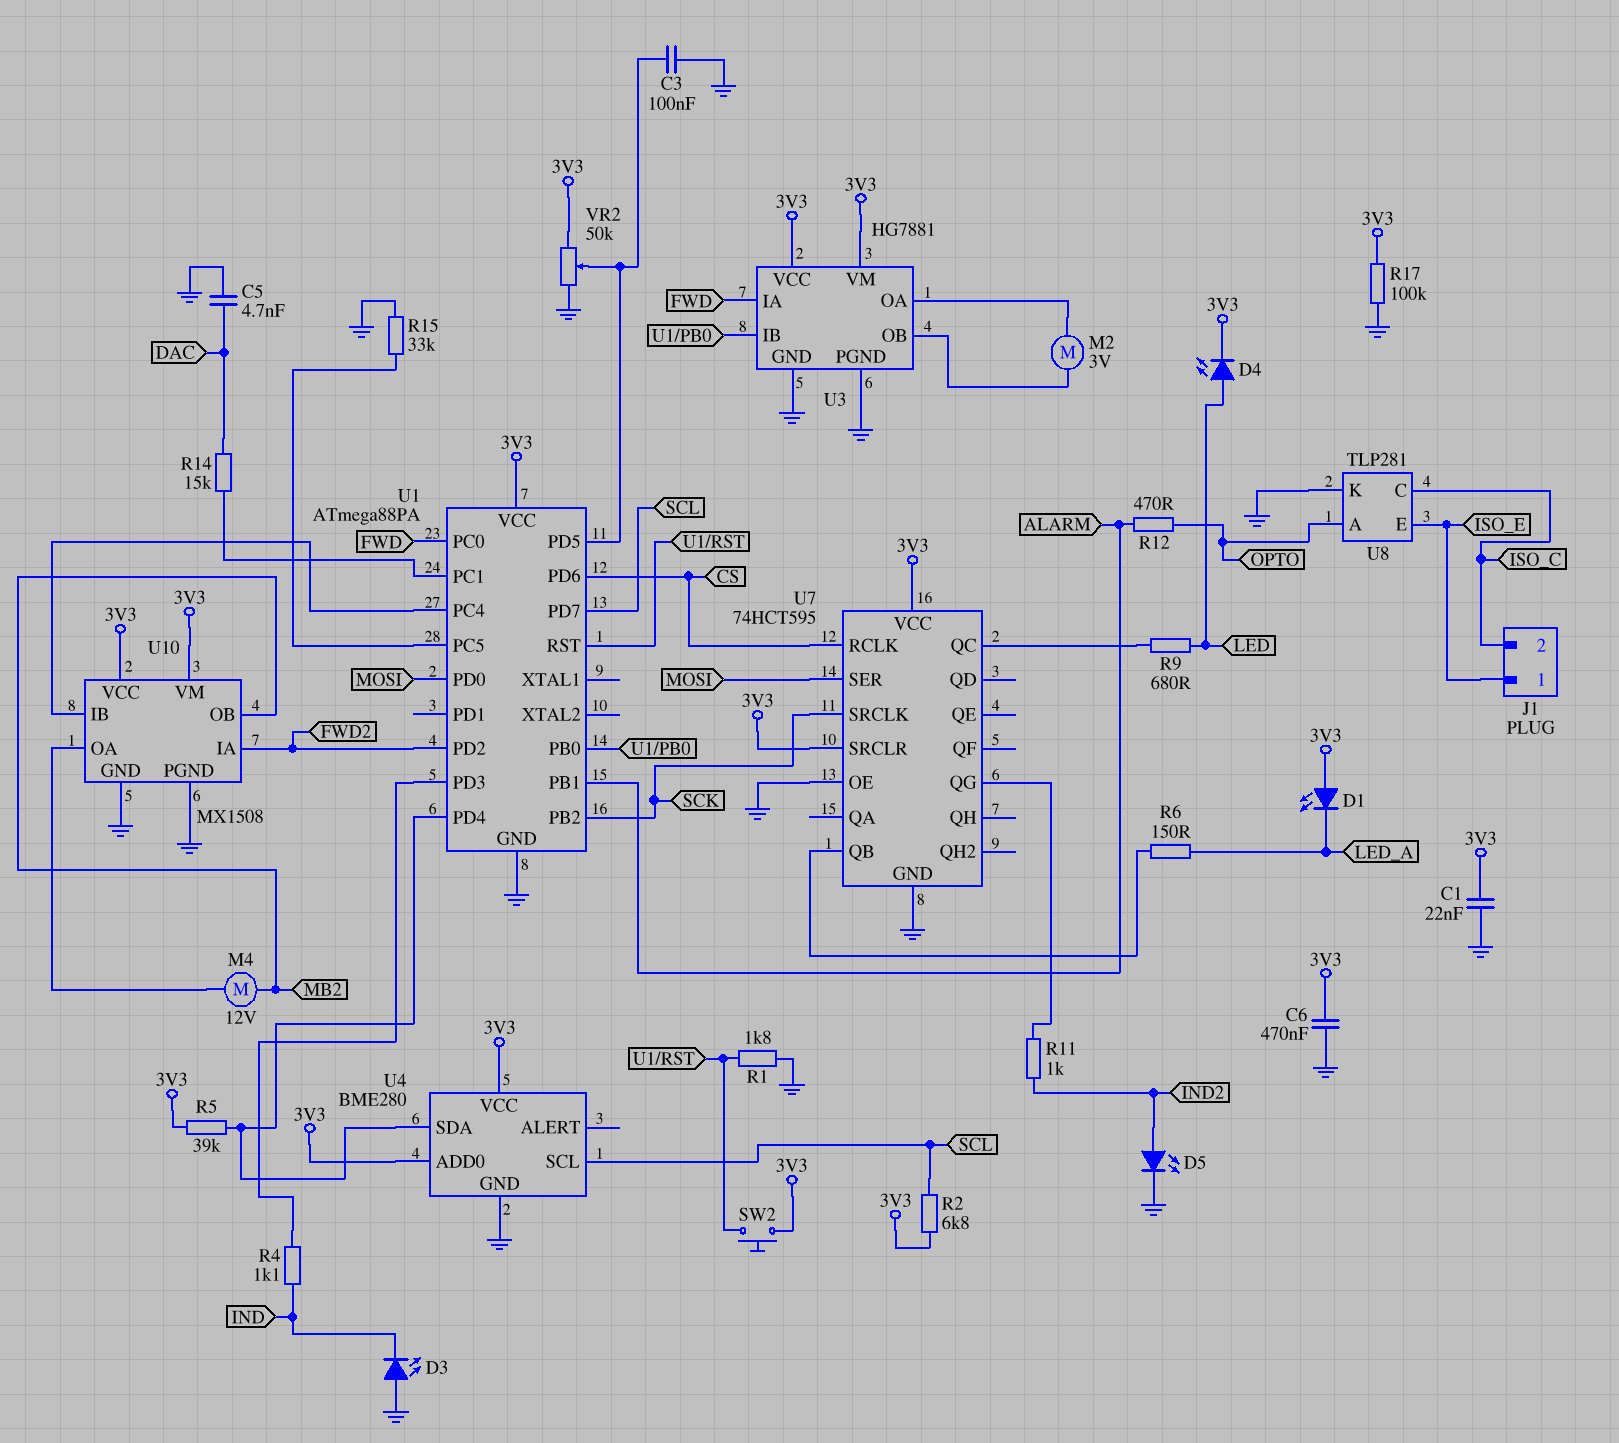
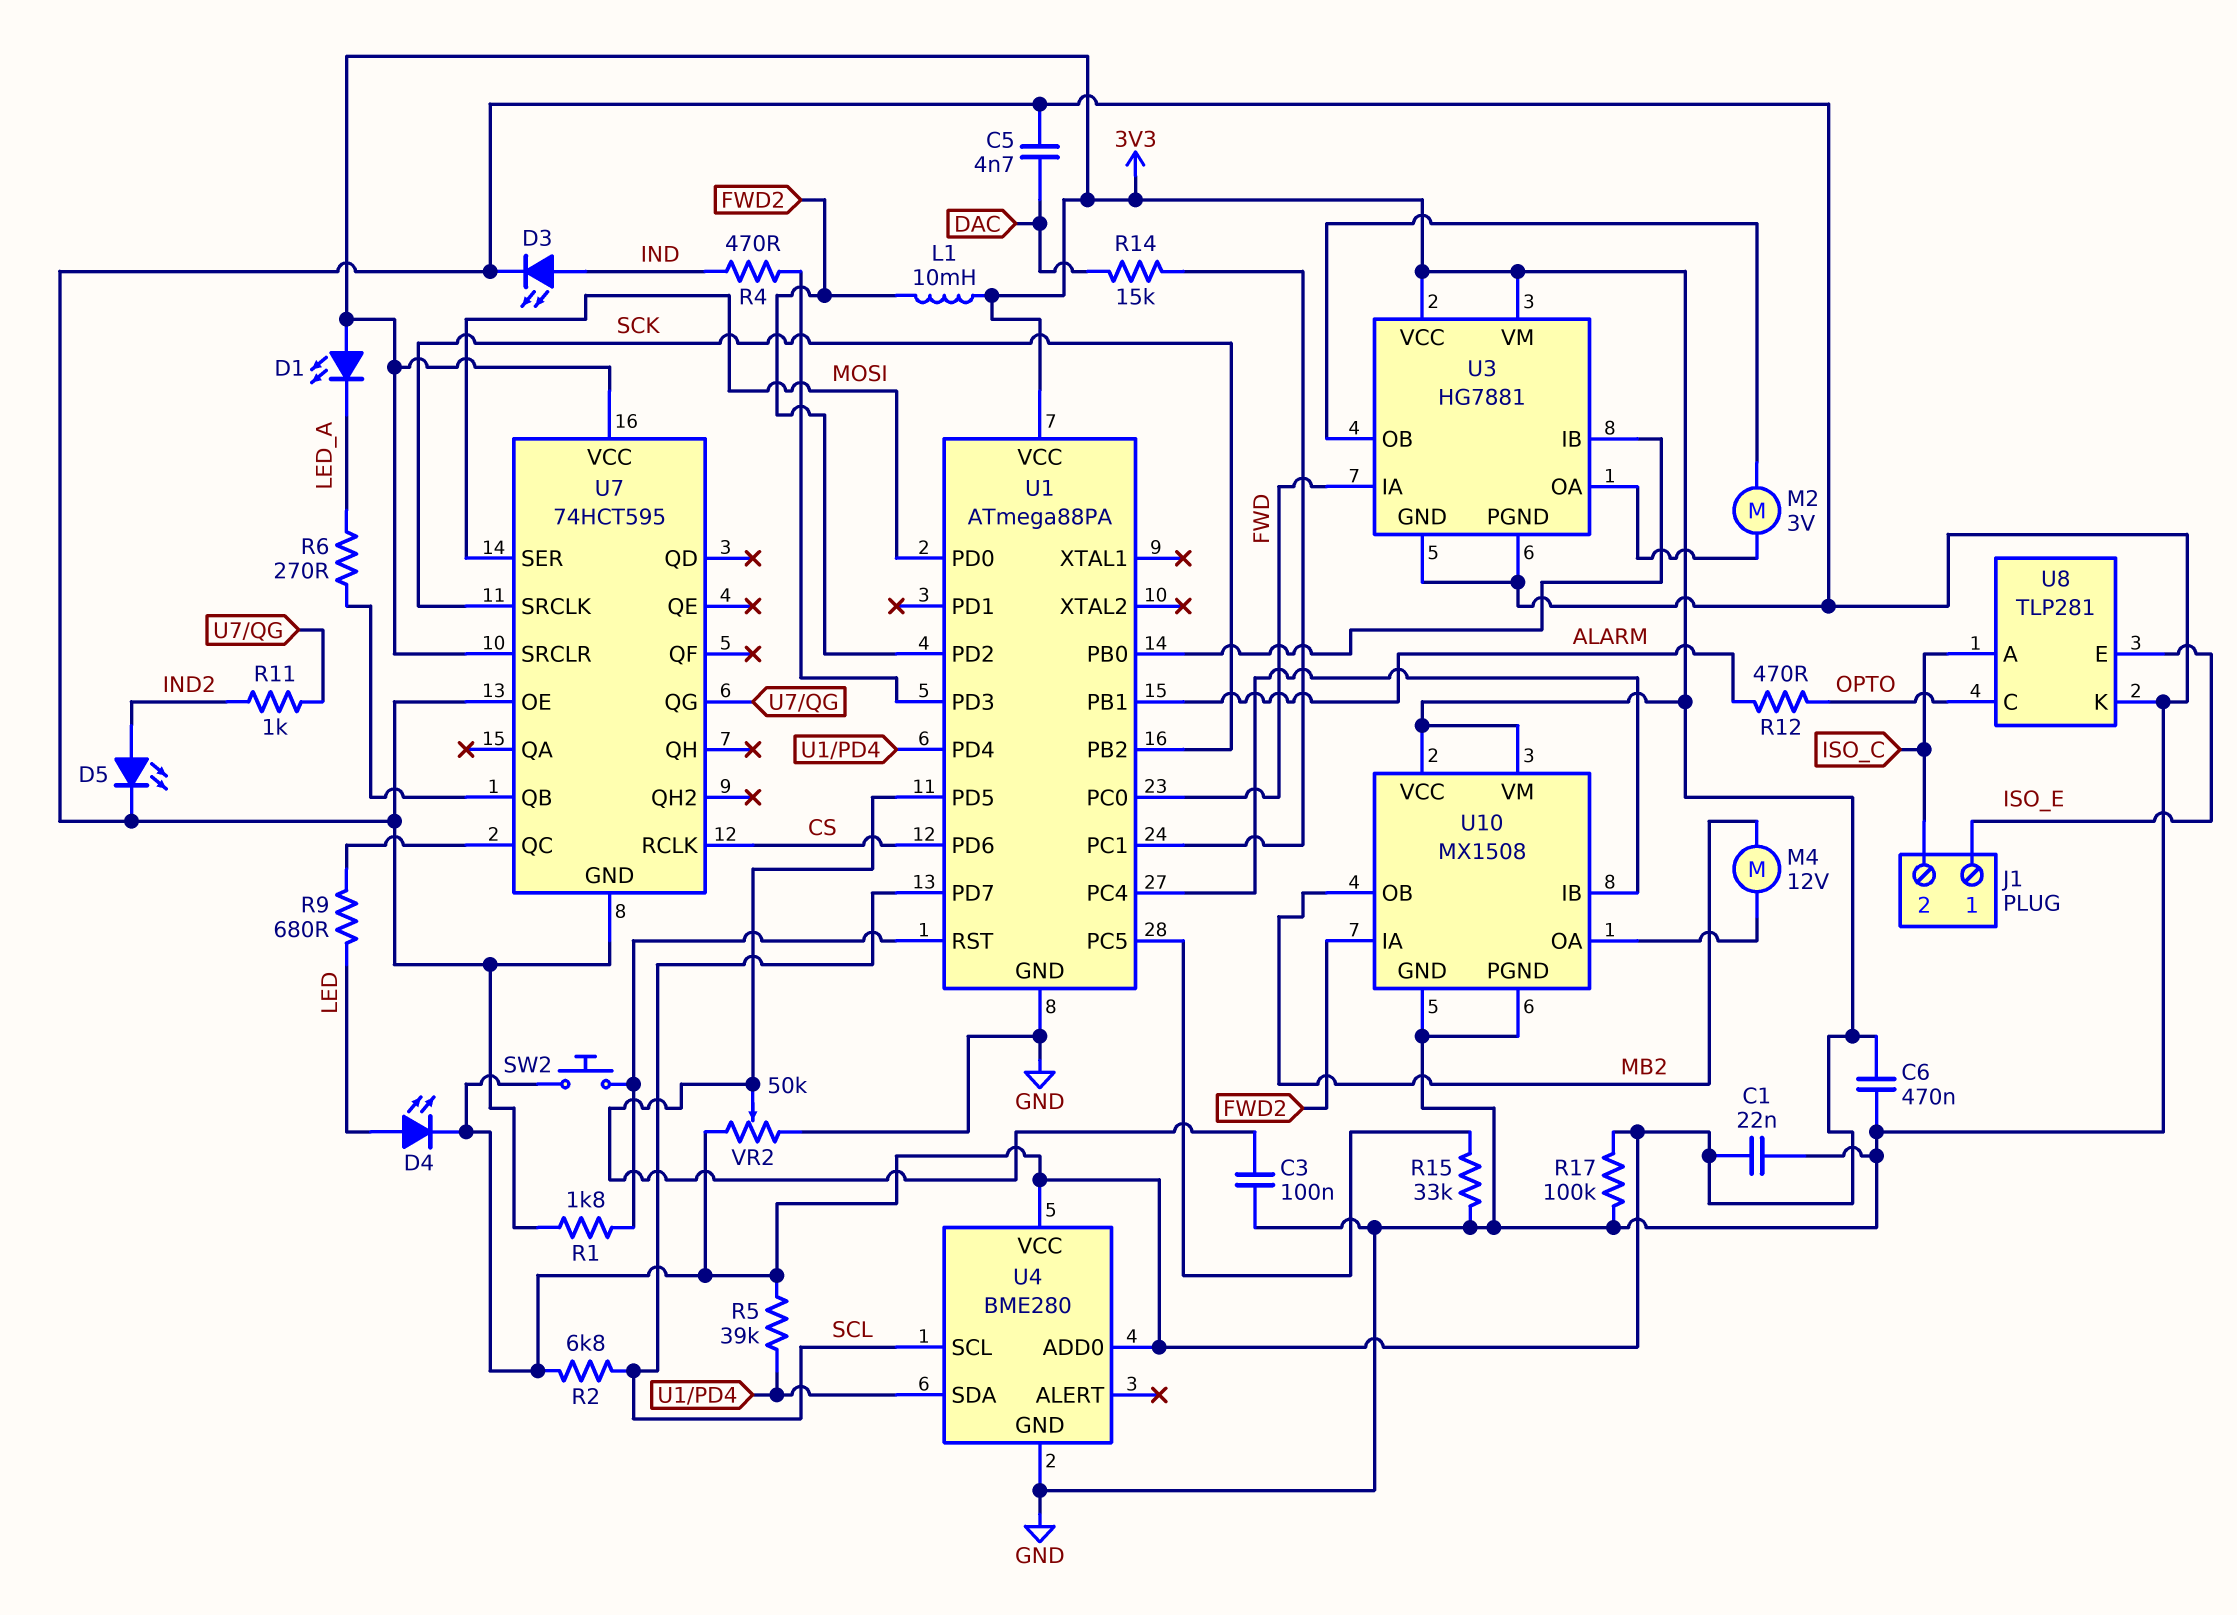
D3: LED (A GND, K IND) -> LED (A IND, K GND)
L1: none -> 10mH (3V3, FWD2)
R4: 1.1k (IND, U1/PD3) -> 470 (IND, U1/PD3)
R6: 150 (LED_A, U7/QB) -> 270 (LED_A, U7/QB)
U8 pin A: OPTO -> ISO_C
U8 pin C: ISO_C -> OPTO

